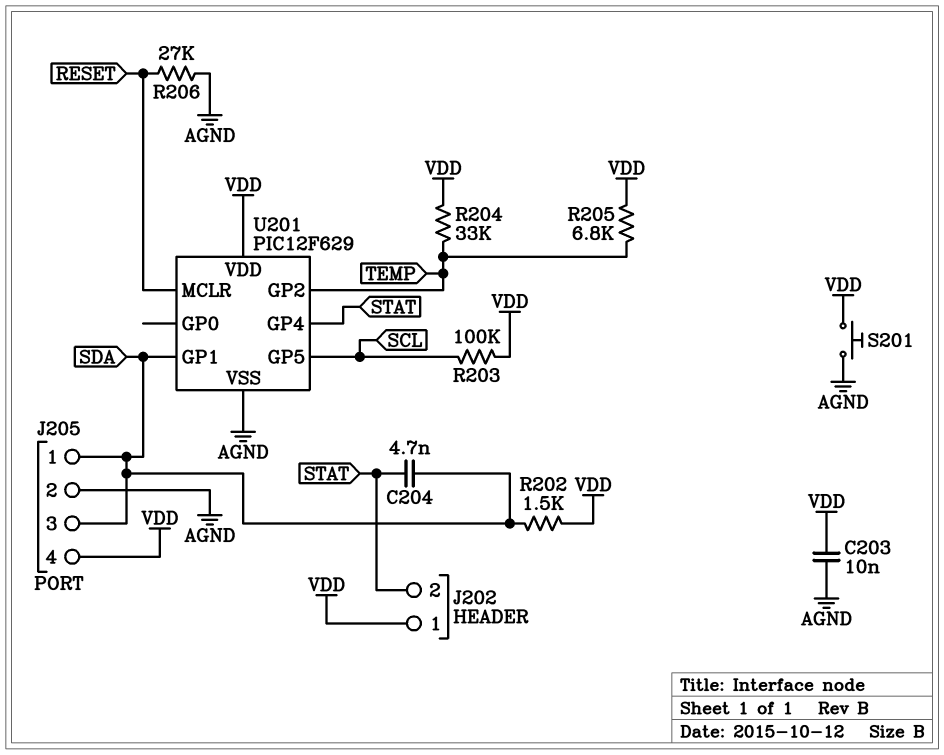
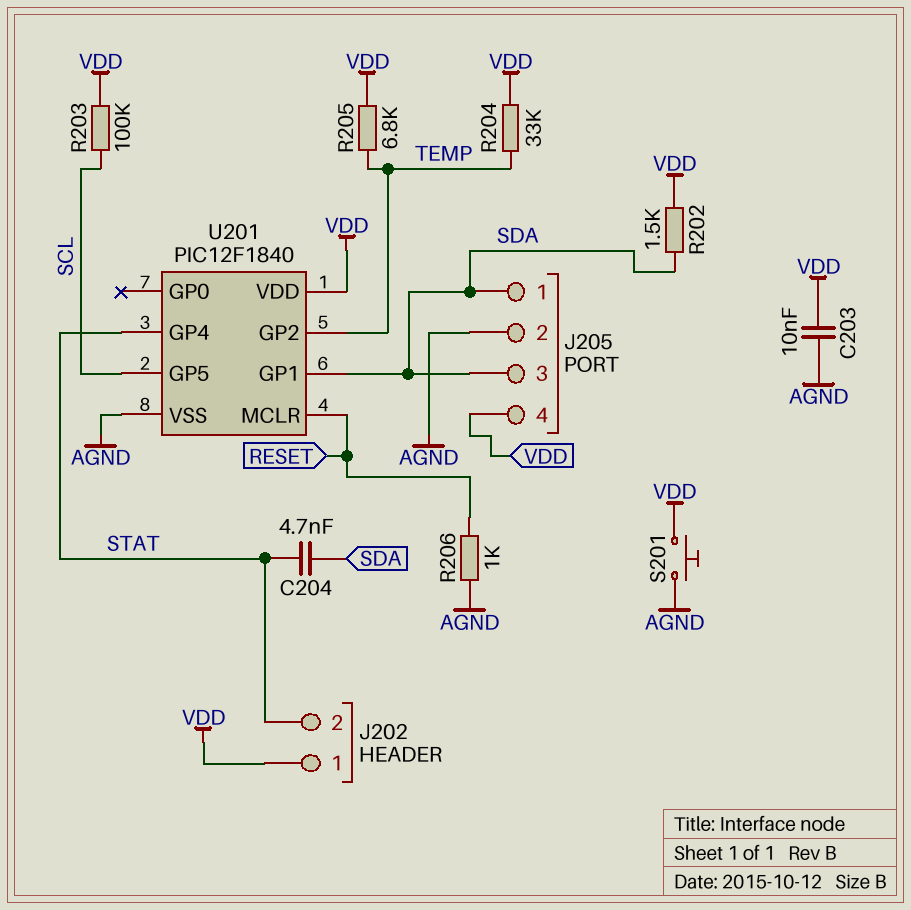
R206: 27k (AGND, RESET) -> 1k (AGND, RESET)
U201: PIC12F629 -> PIC12F1840

